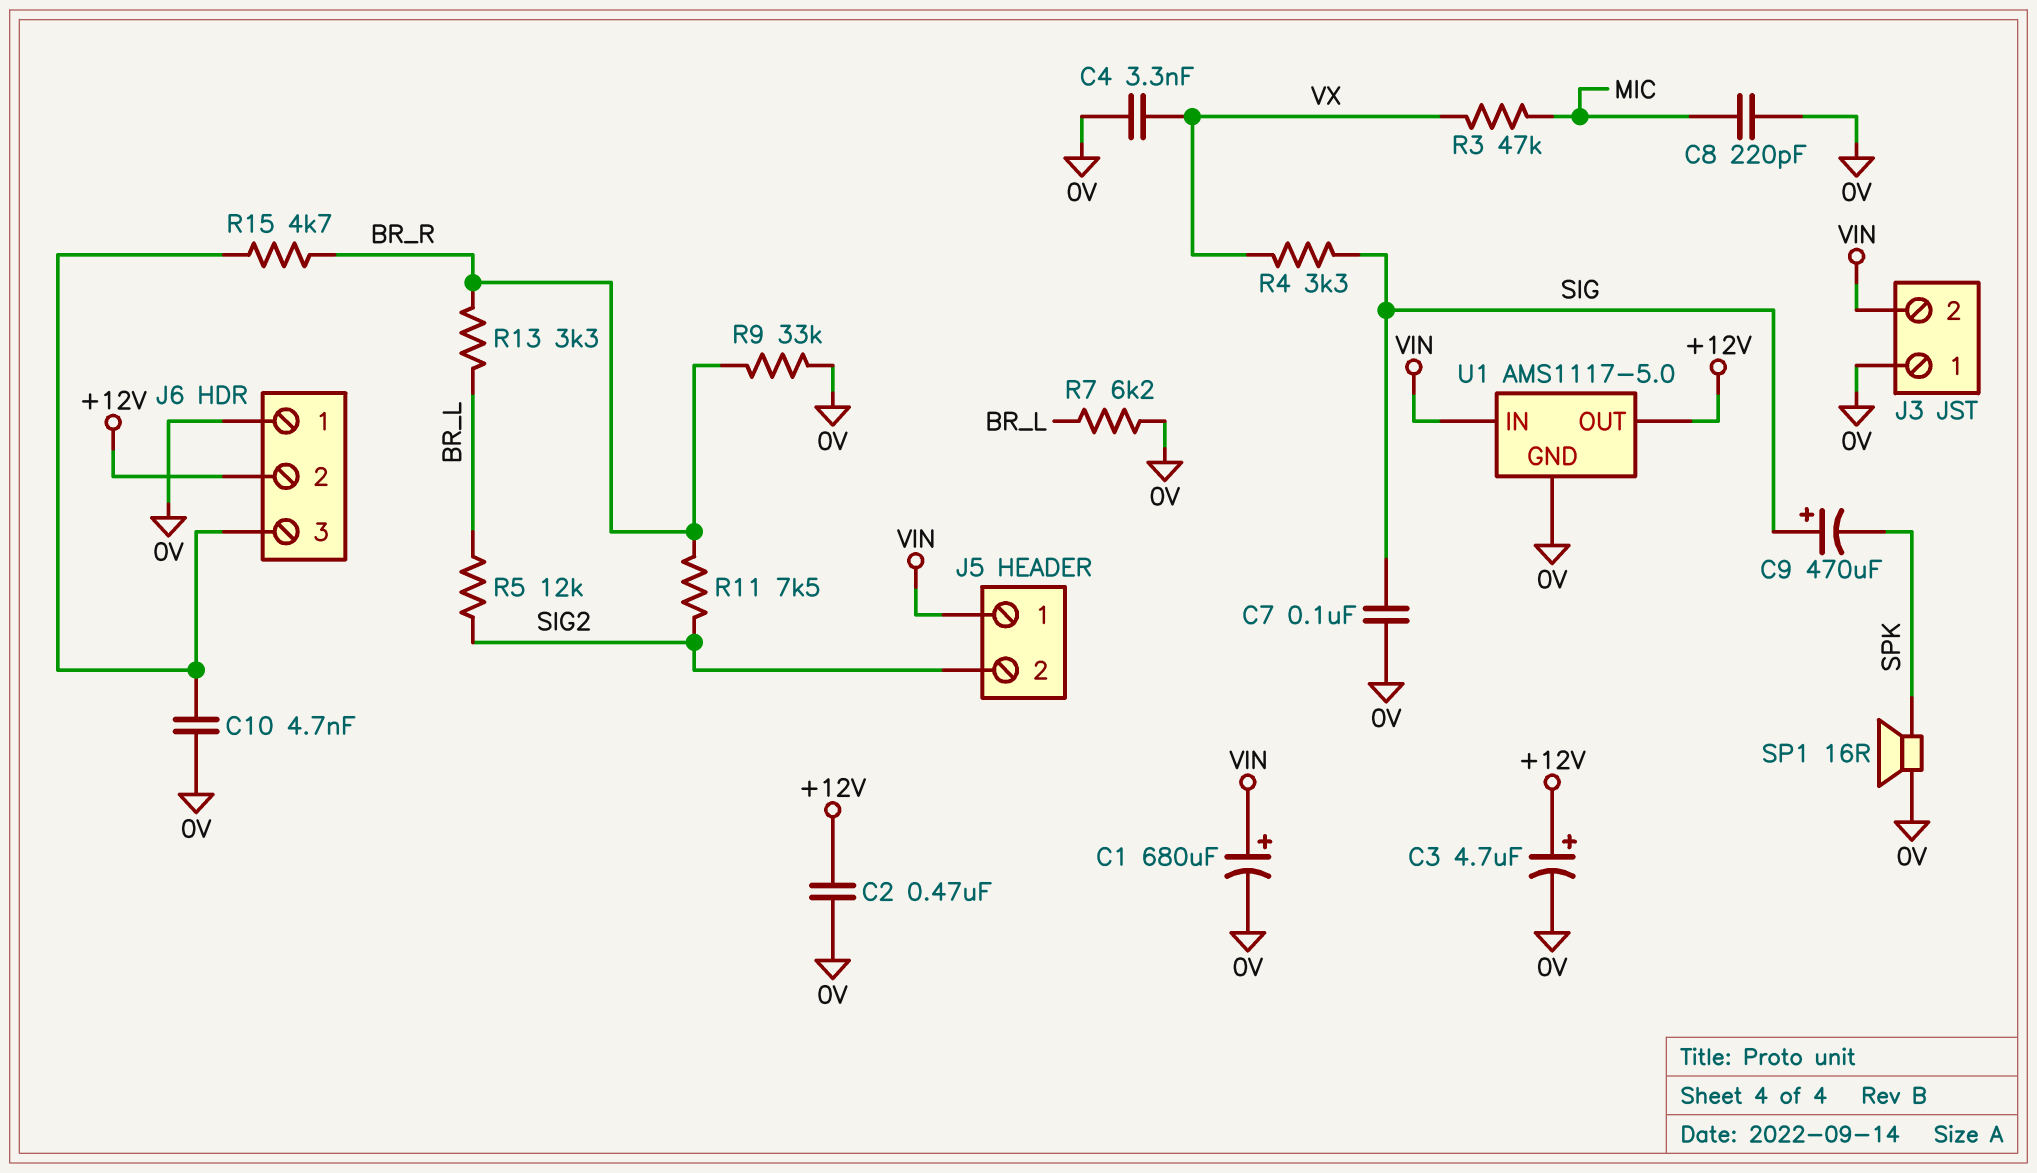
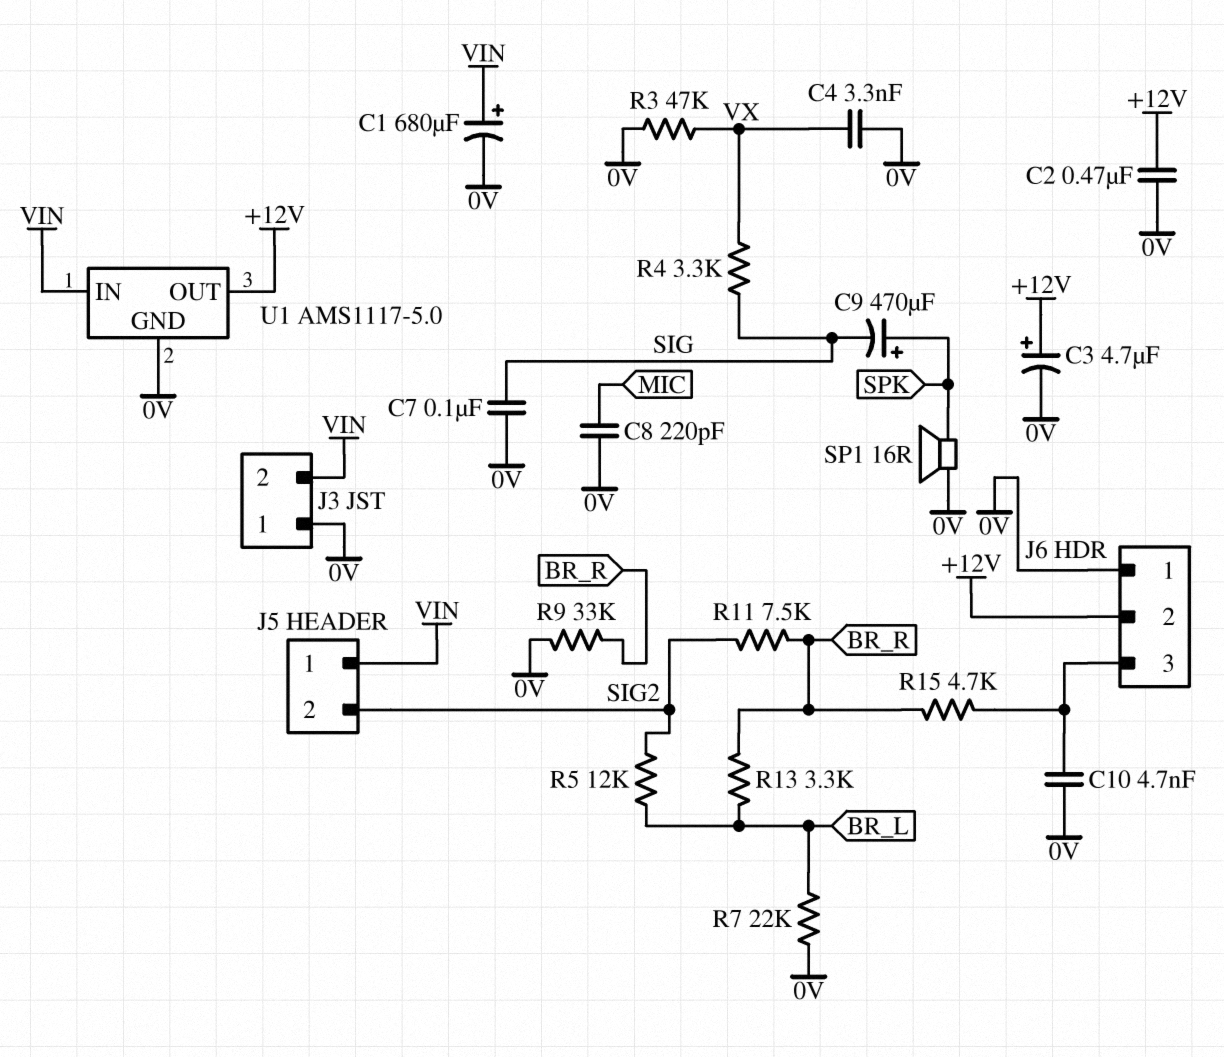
C9: 470uF (plus SIG, minus SPK) -> 470uF (plus SPK, minus SIG)
R3: 47k (MIC, VX) -> 47k (0V, VX)
R7: 6.2k (0V, BR_L) -> 22k (0V, BR_L)

